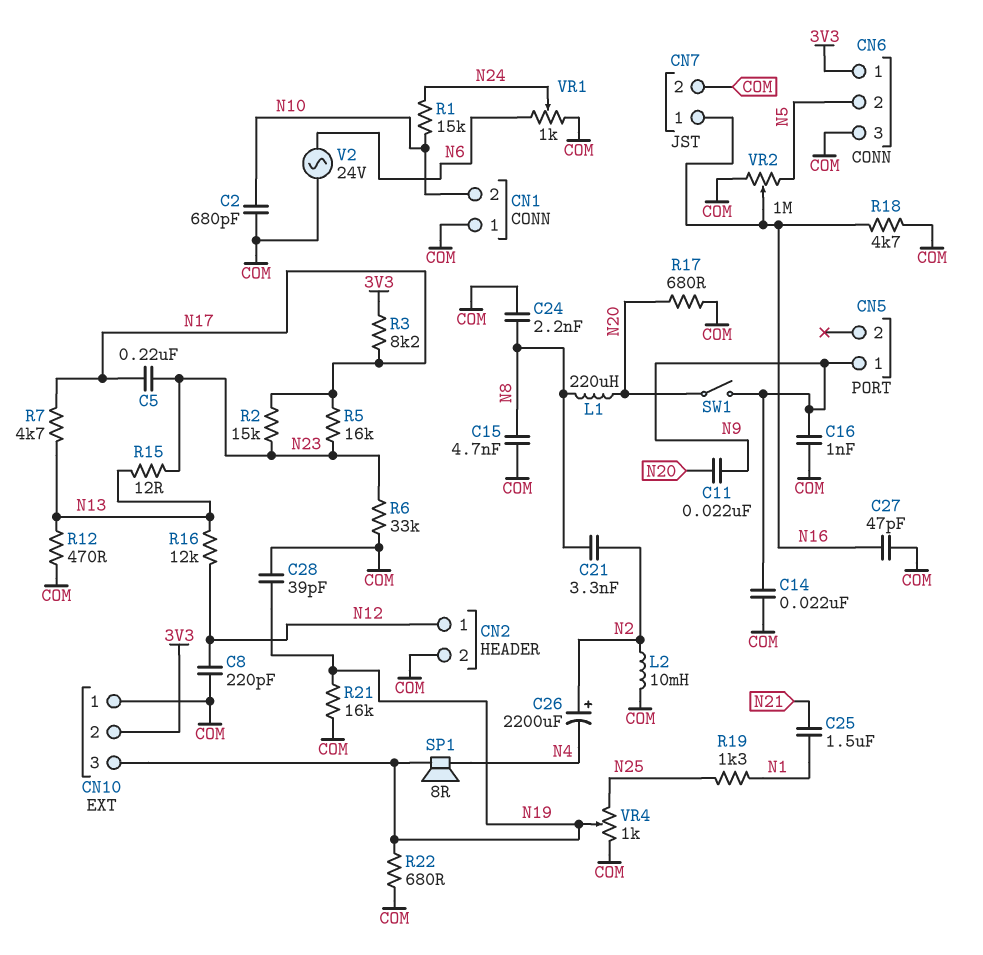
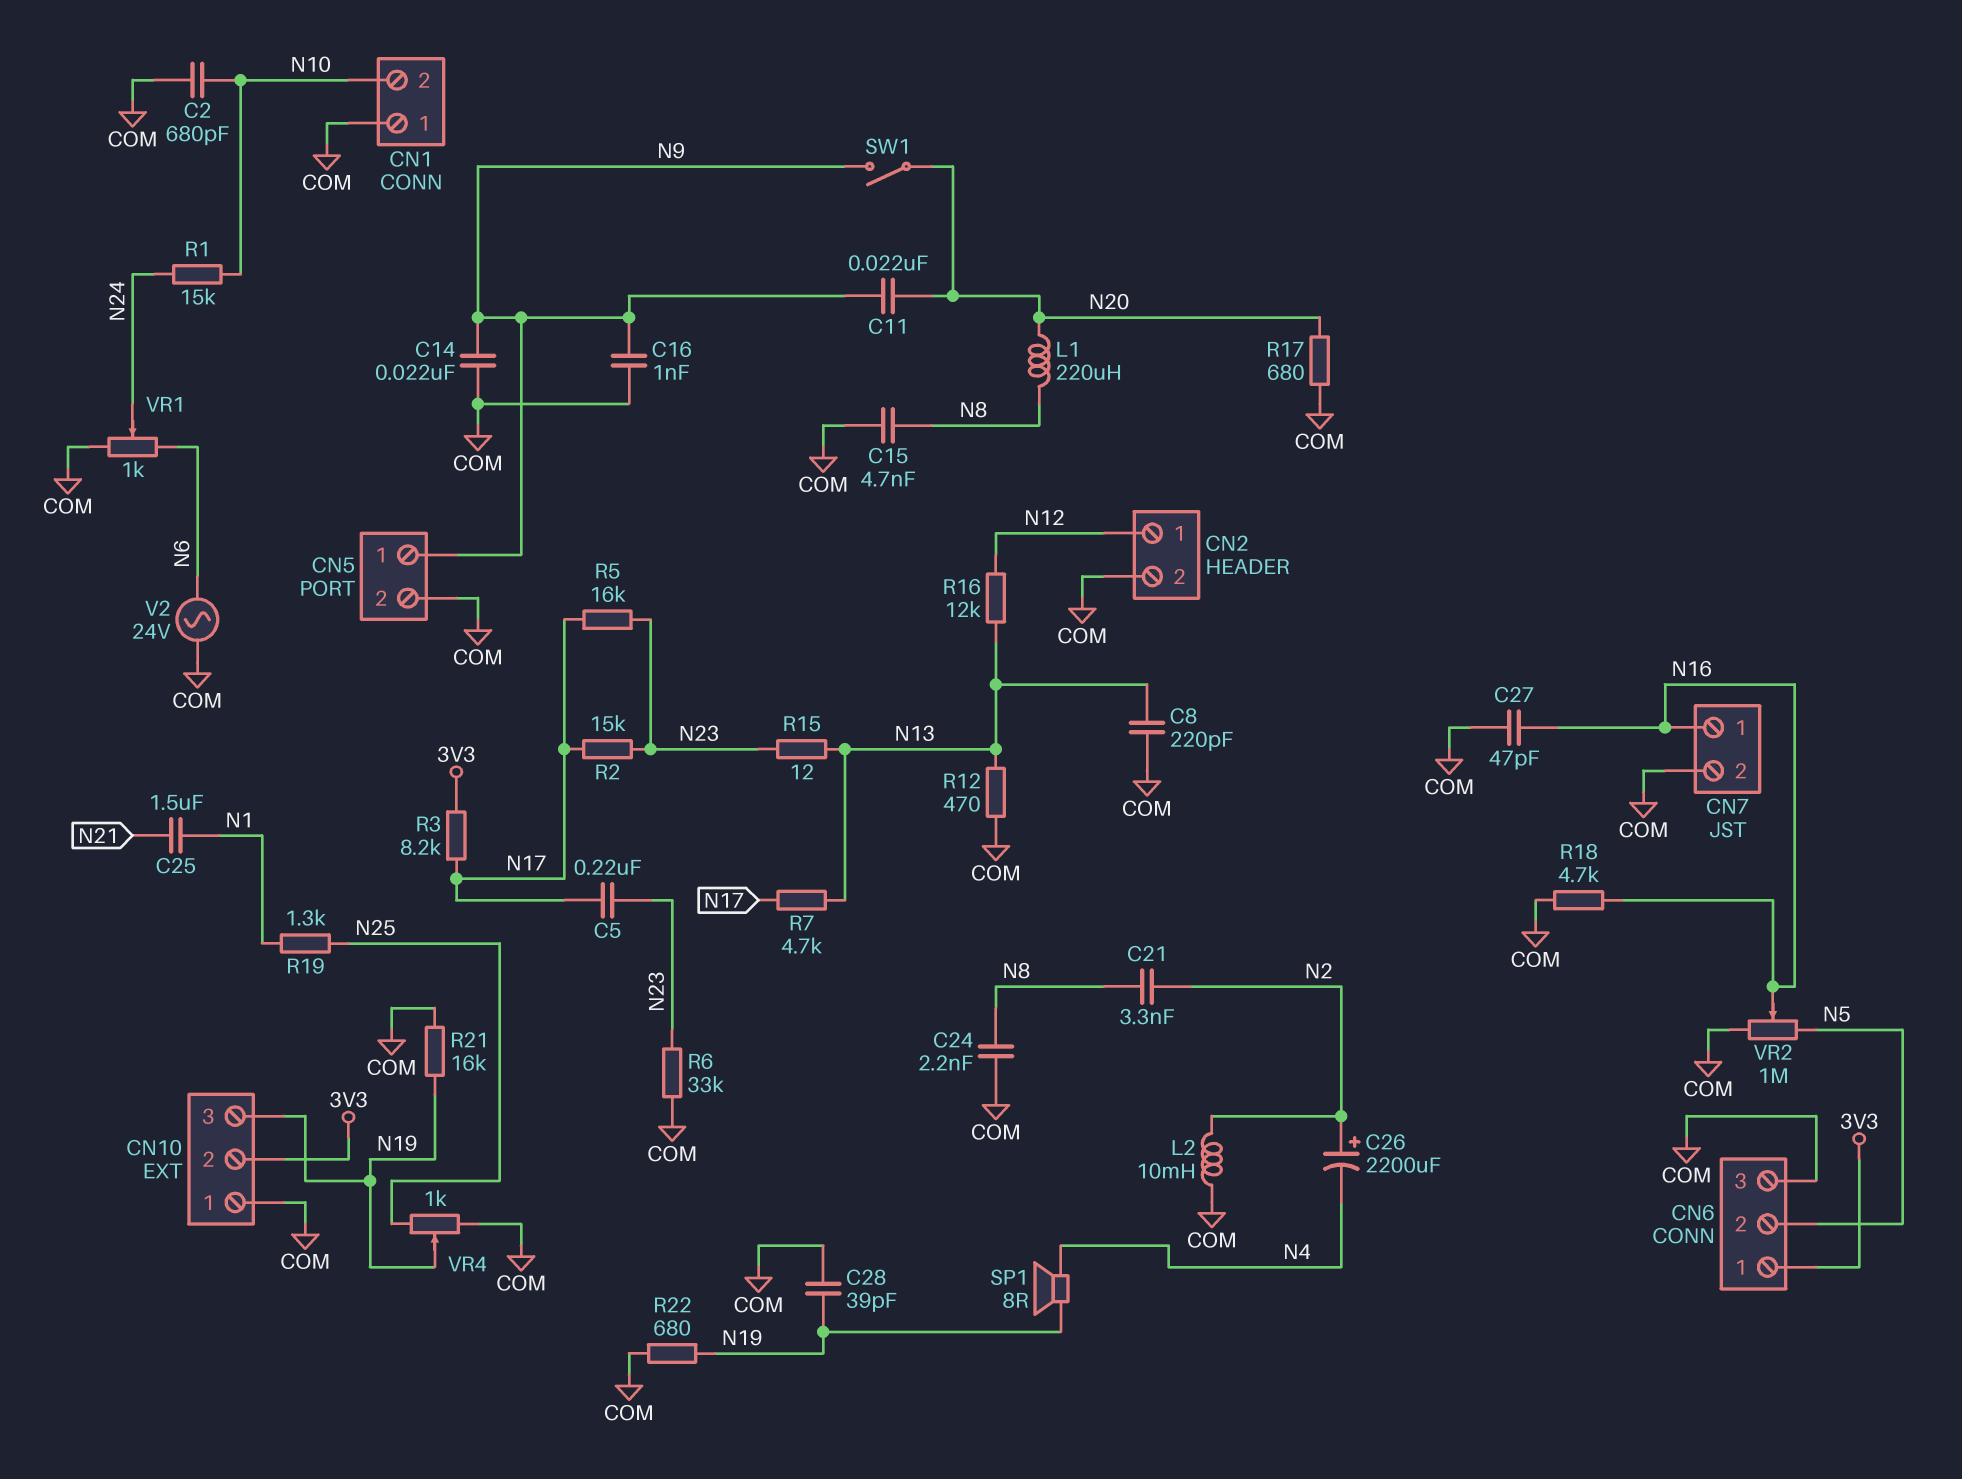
C8: 220pF (COM, N12) -> 220pF (COM, N13)
CN5 pin 2: none -> COM

